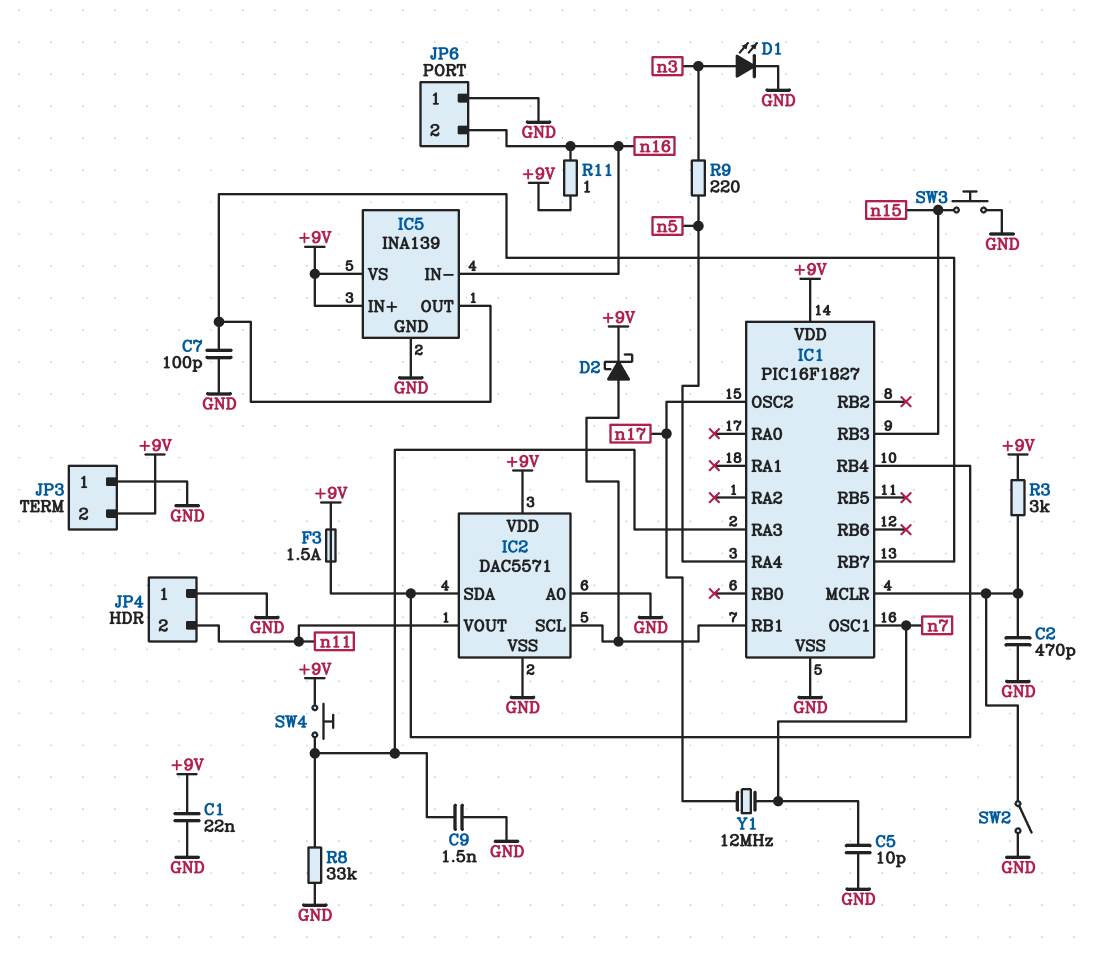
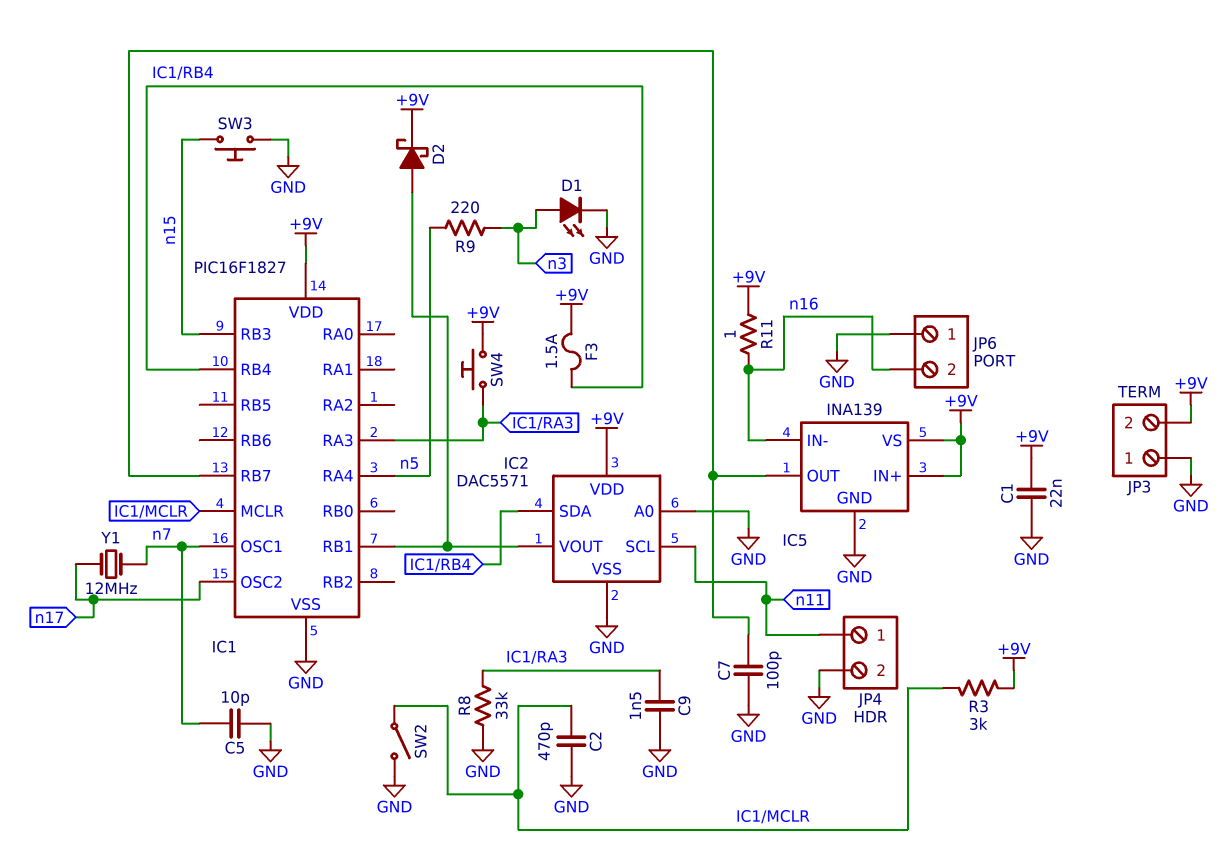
IC2 pin SCL: IC1/RB1 -> n11
IC2 pin VOUT: n11 -> IC1/RB1
JP4 pin 1: GND -> n11
JP4 pin 2: n11 -> GND

